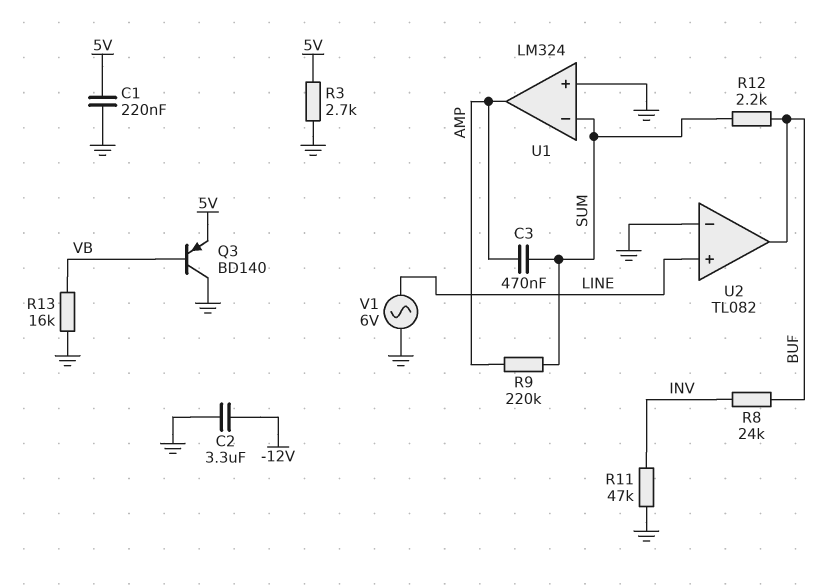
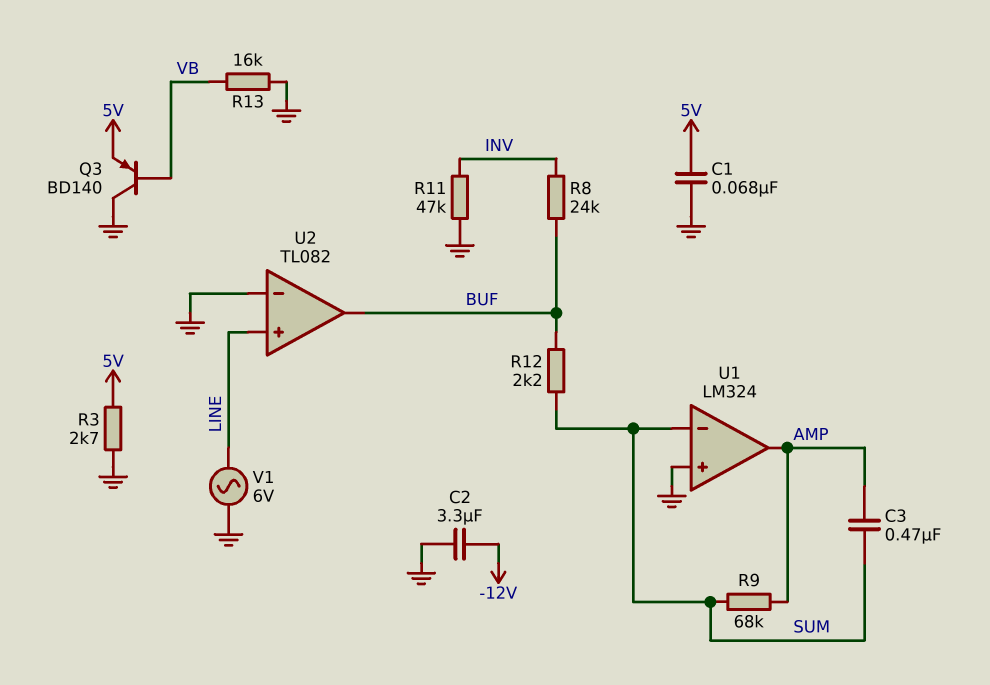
C1: 220nF (5V, GND) -> 68nF (5V, GND)
R9: 220k (AMP, SUM) -> 68k (AMP, SUM)

